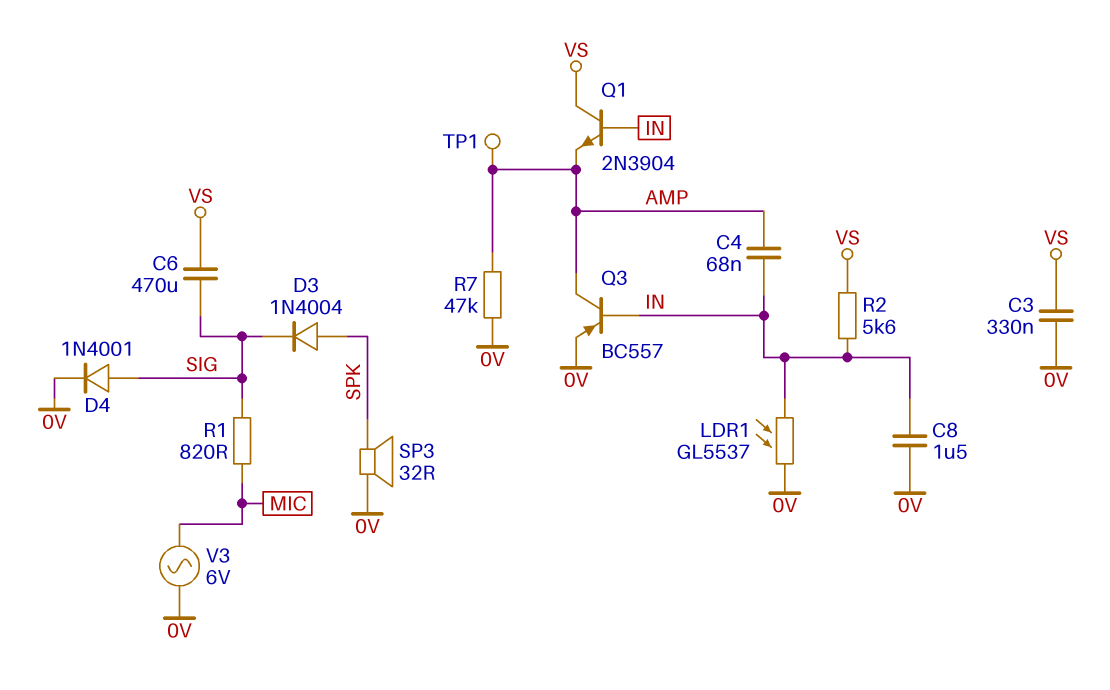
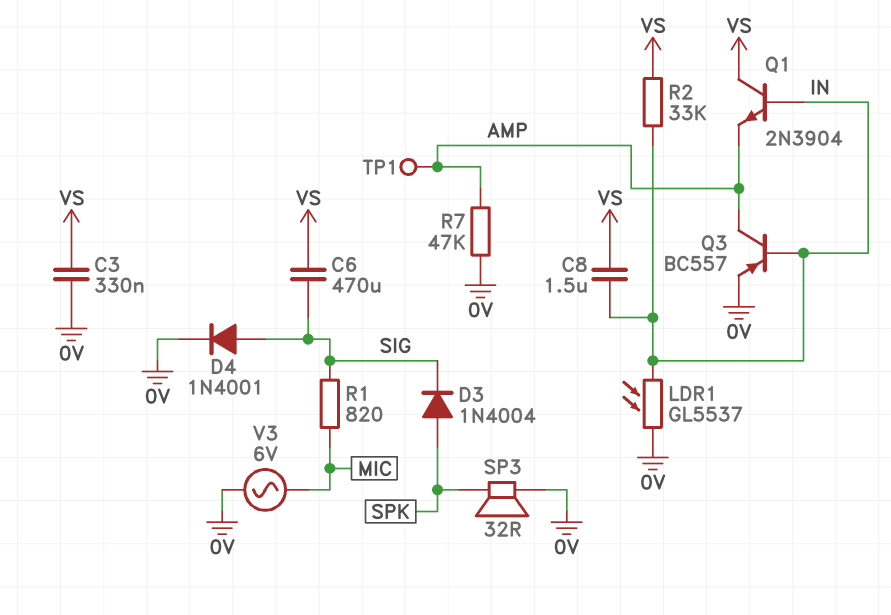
C4: 68nF (AMP, IN) -> none
C8: 1.5uF (0V, IN) -> 1.5uF (IN, VS)
R2: 5.6k (IN, VS) -> 33k (IN, VS)

